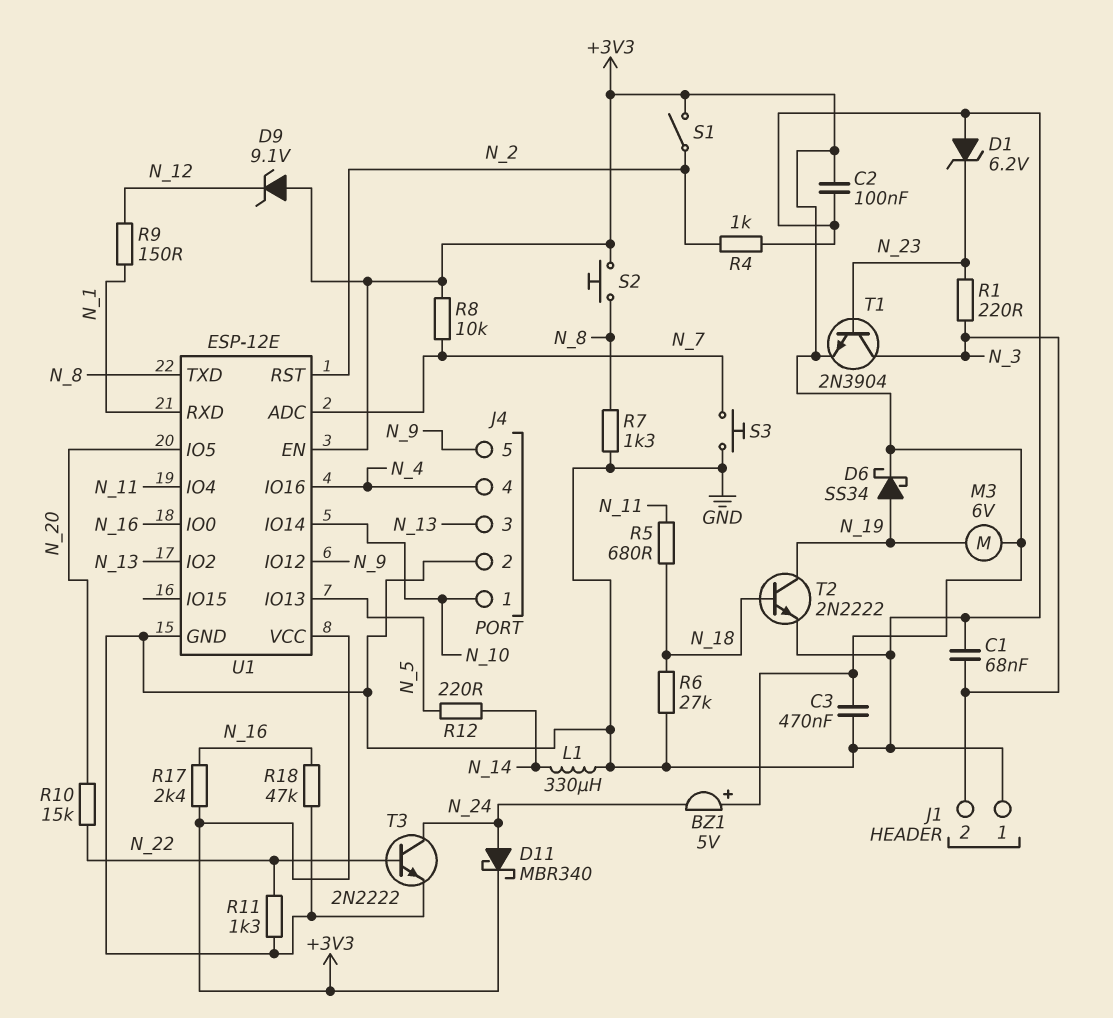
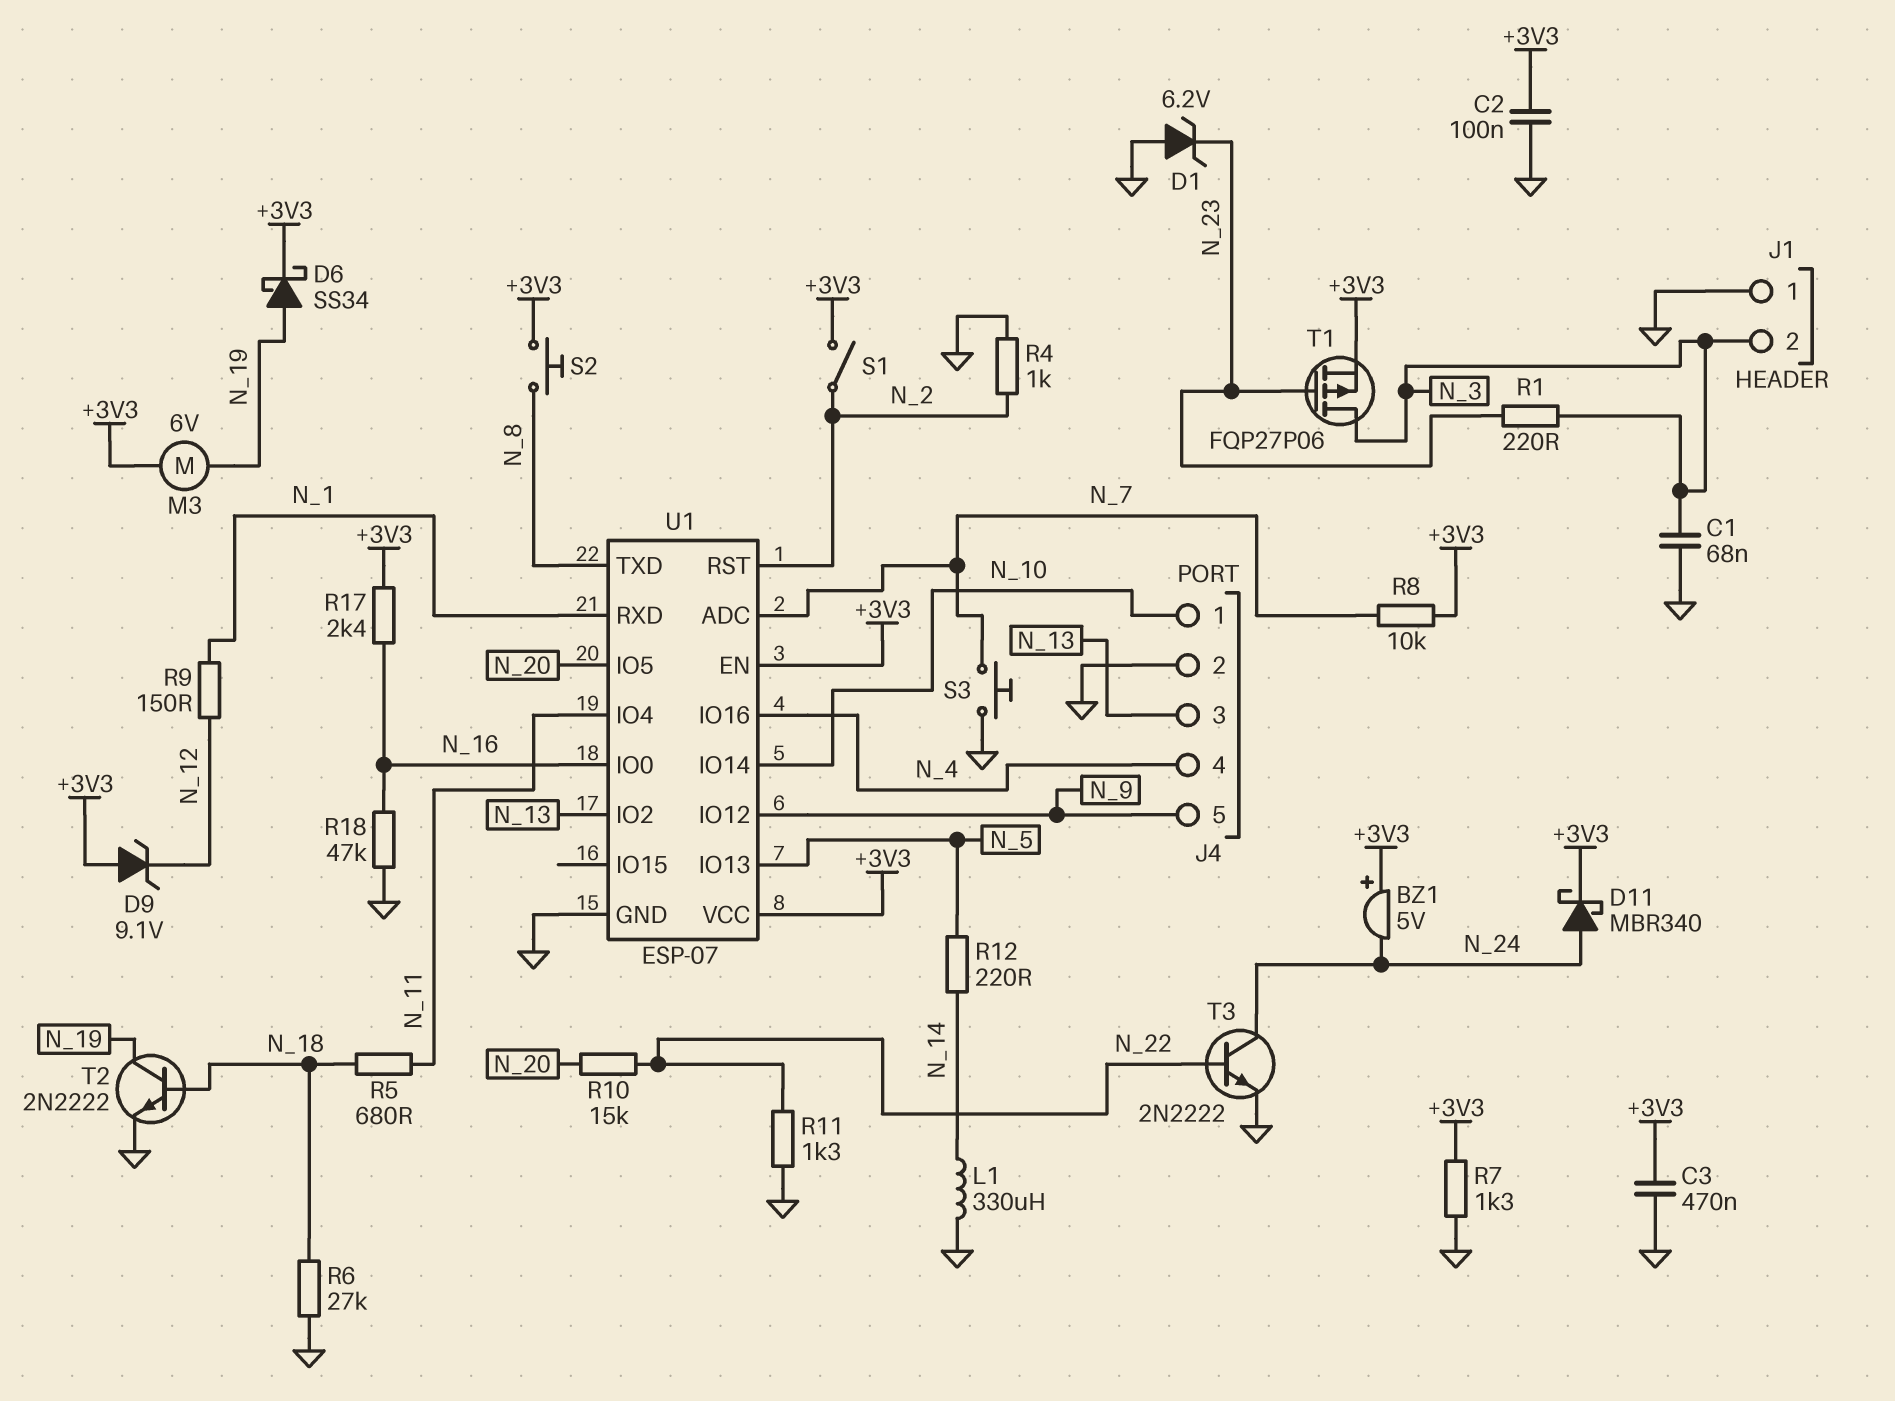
R7: 1.3k (GND, N_8) -> 1.3k (+3V3, GND)
T1: NPN 2N3904 (B N_23, C N_3, E +3V3) -> PMOS FQP27P06 (G N_23, D N_3, S +3V3)
U1: ESP-12E -> ESP-07

